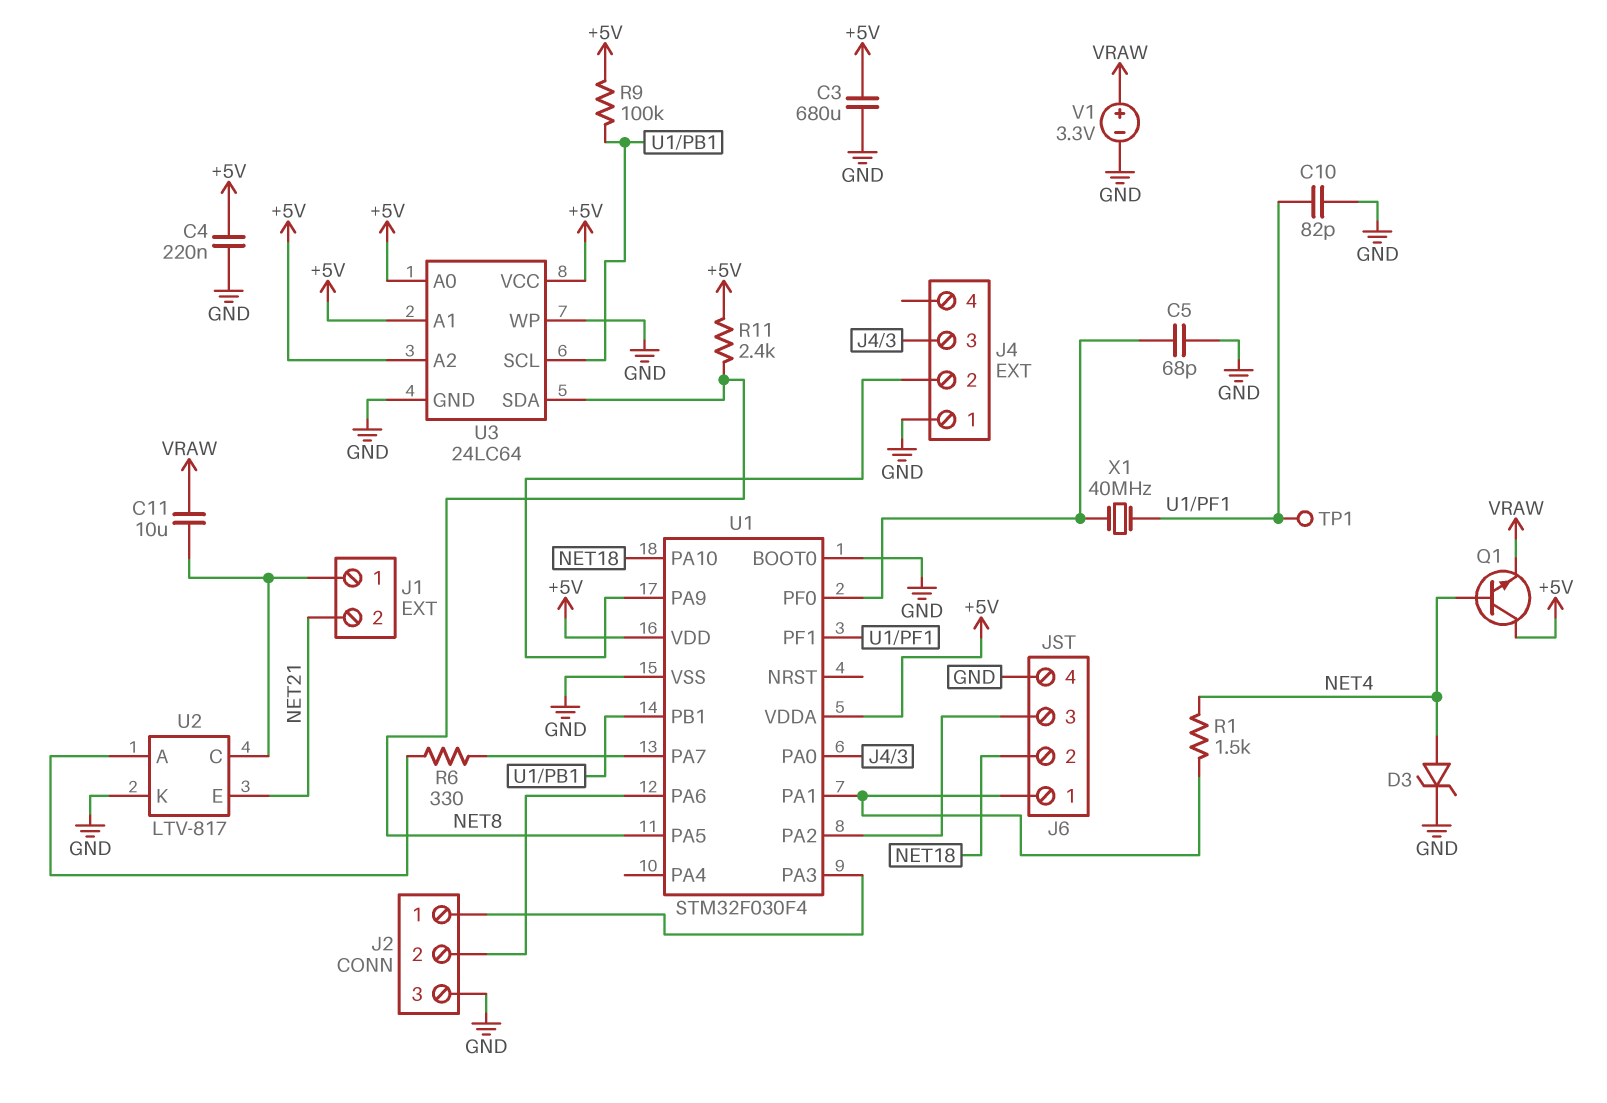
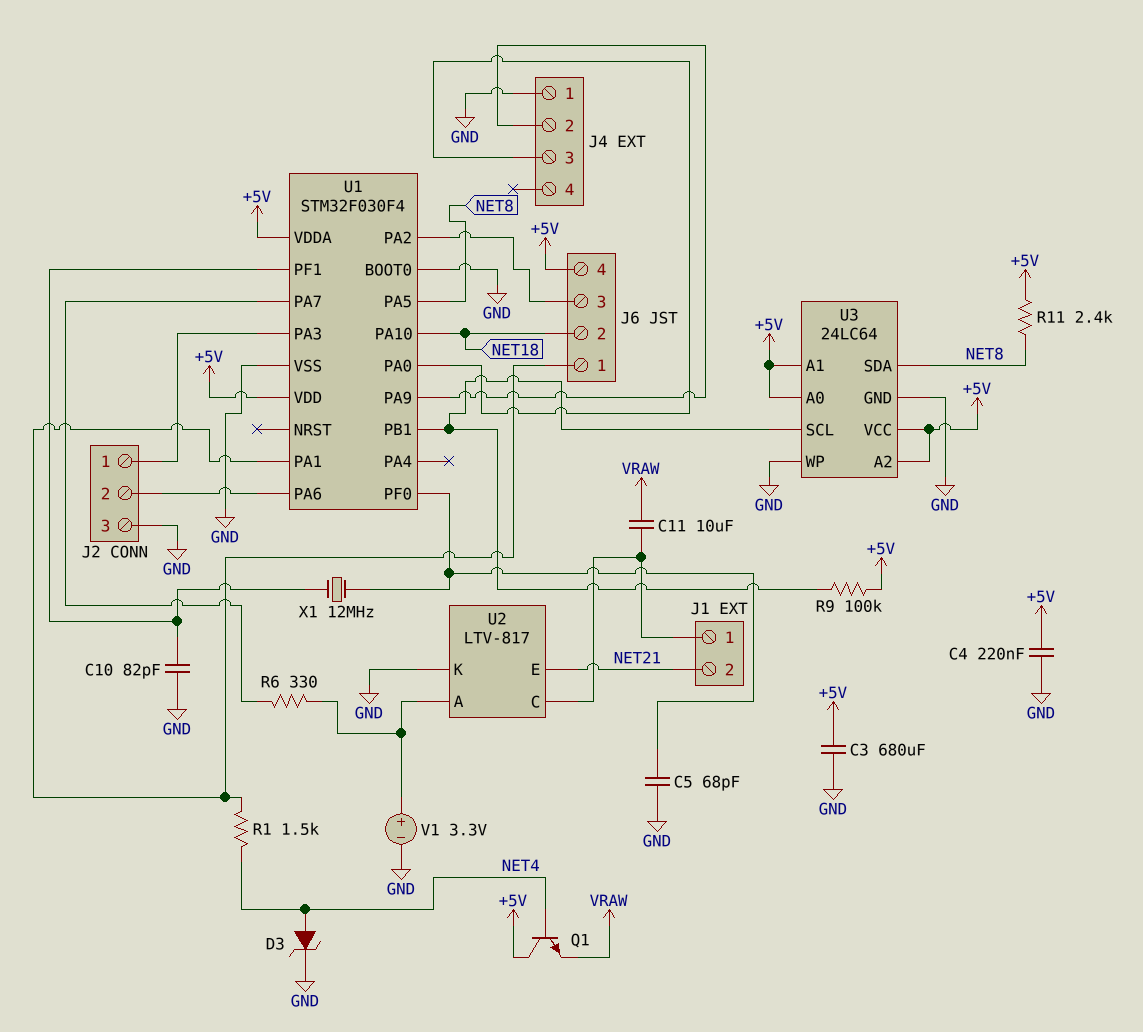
J6 pin 4: GND -> +5V
TP1: test point (U1/PF1) -> none
V1: 3.3V (plus VRAW, minus GND) -> 3.3V (plus U2/A, minus GND)
X1: 40MHz (U1/PF0, U1/PF1) -> 12MHz (U1/PF0, U1/PF1)

